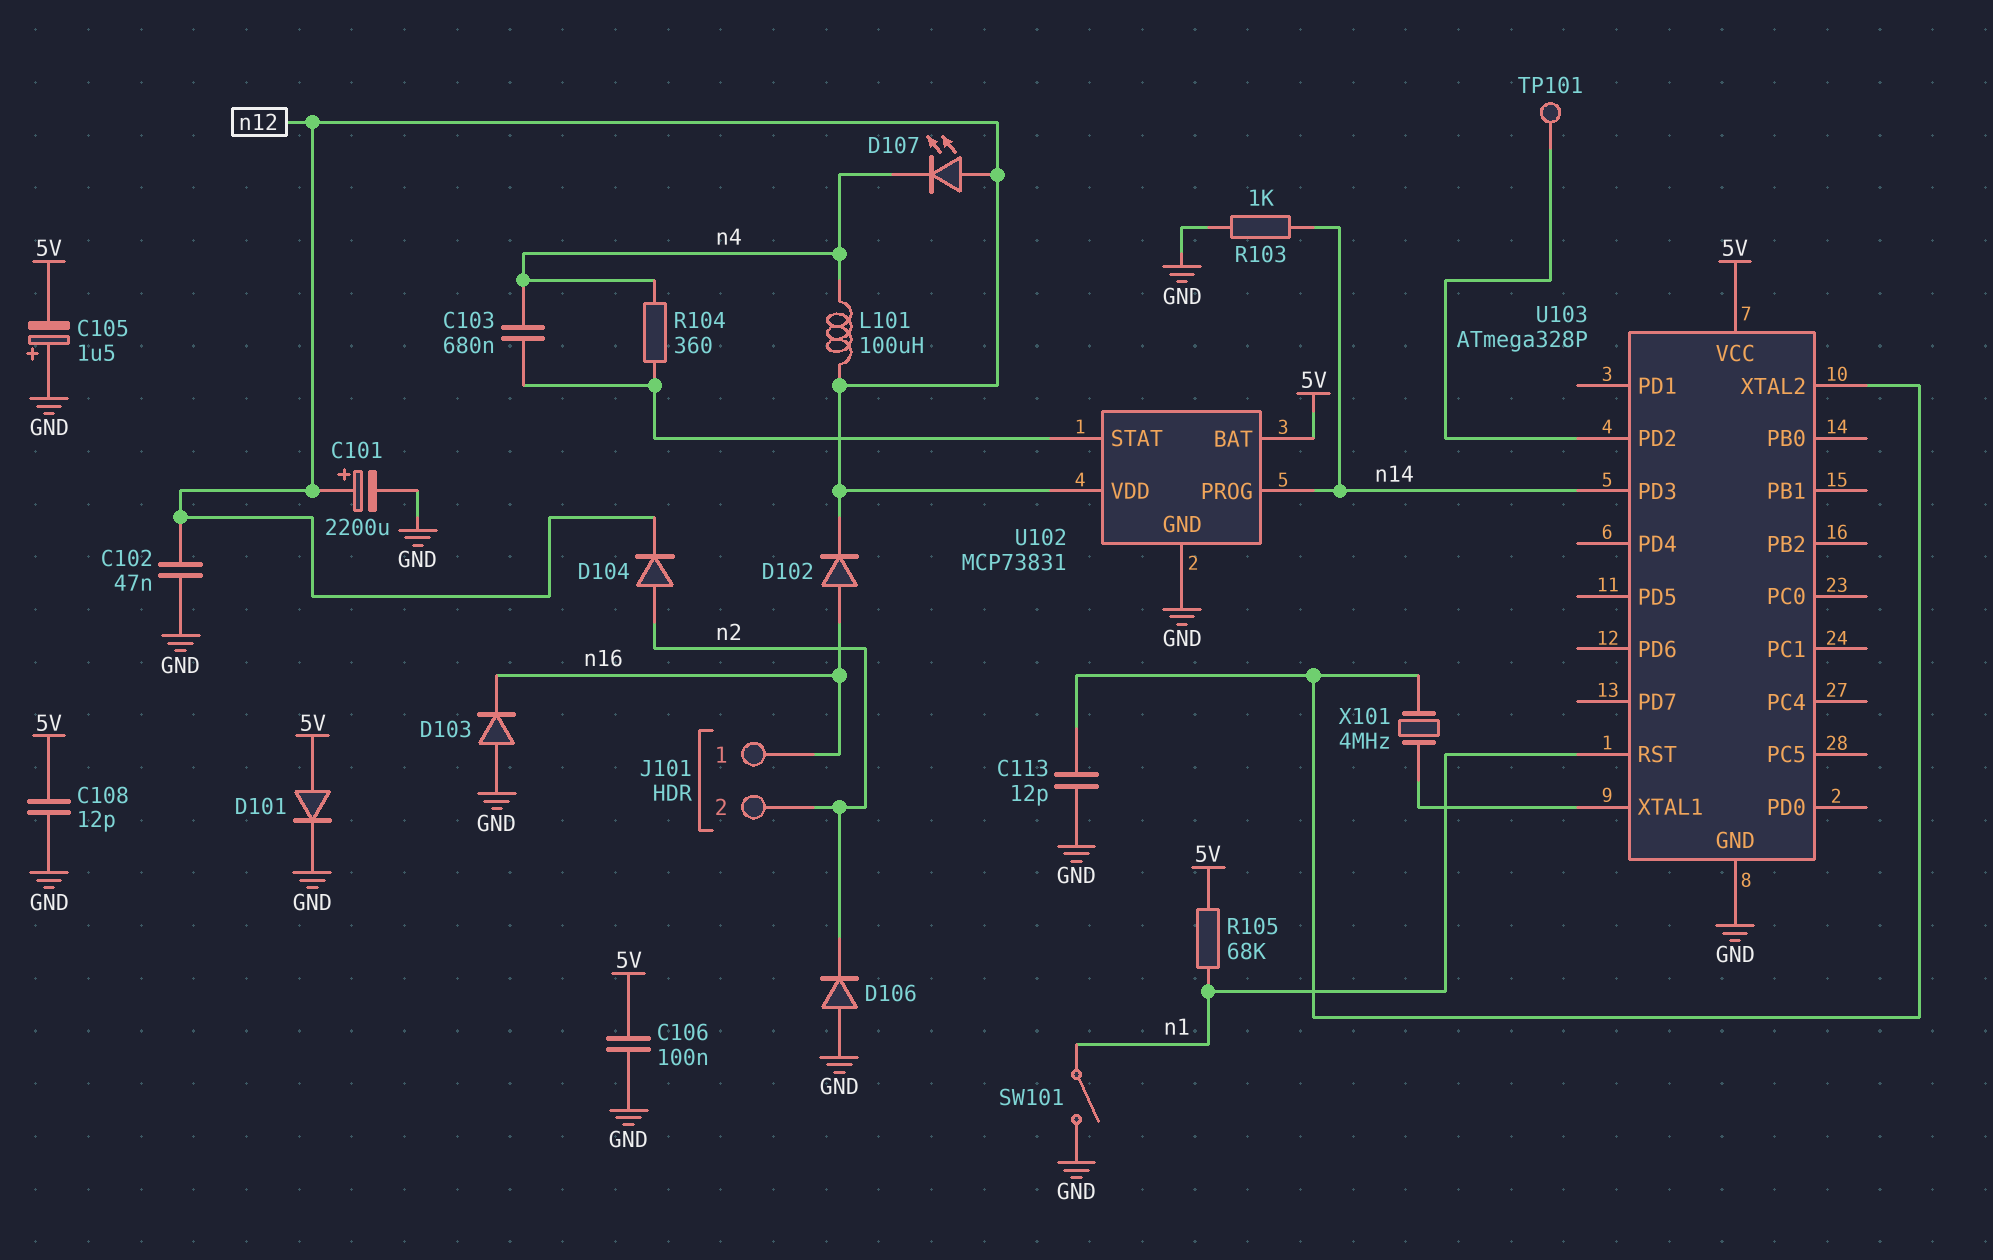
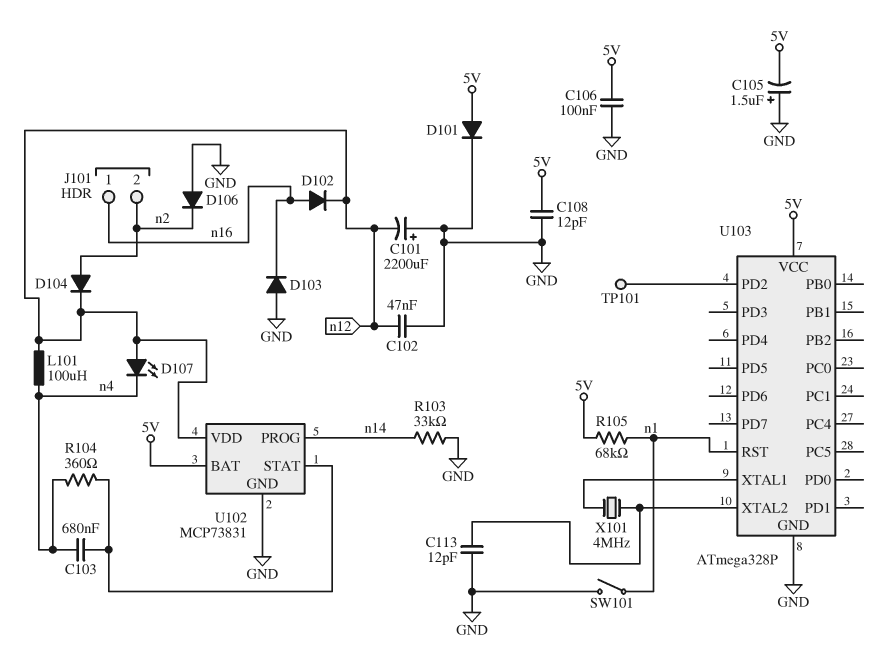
C101: 2200uF (plus n12, minus GND) -> 2200uF (plus GND, minus n12)
R103: 1k (GND, n14) -> 33k (GND, n14)
U103 pin PD3: n14 -> none

